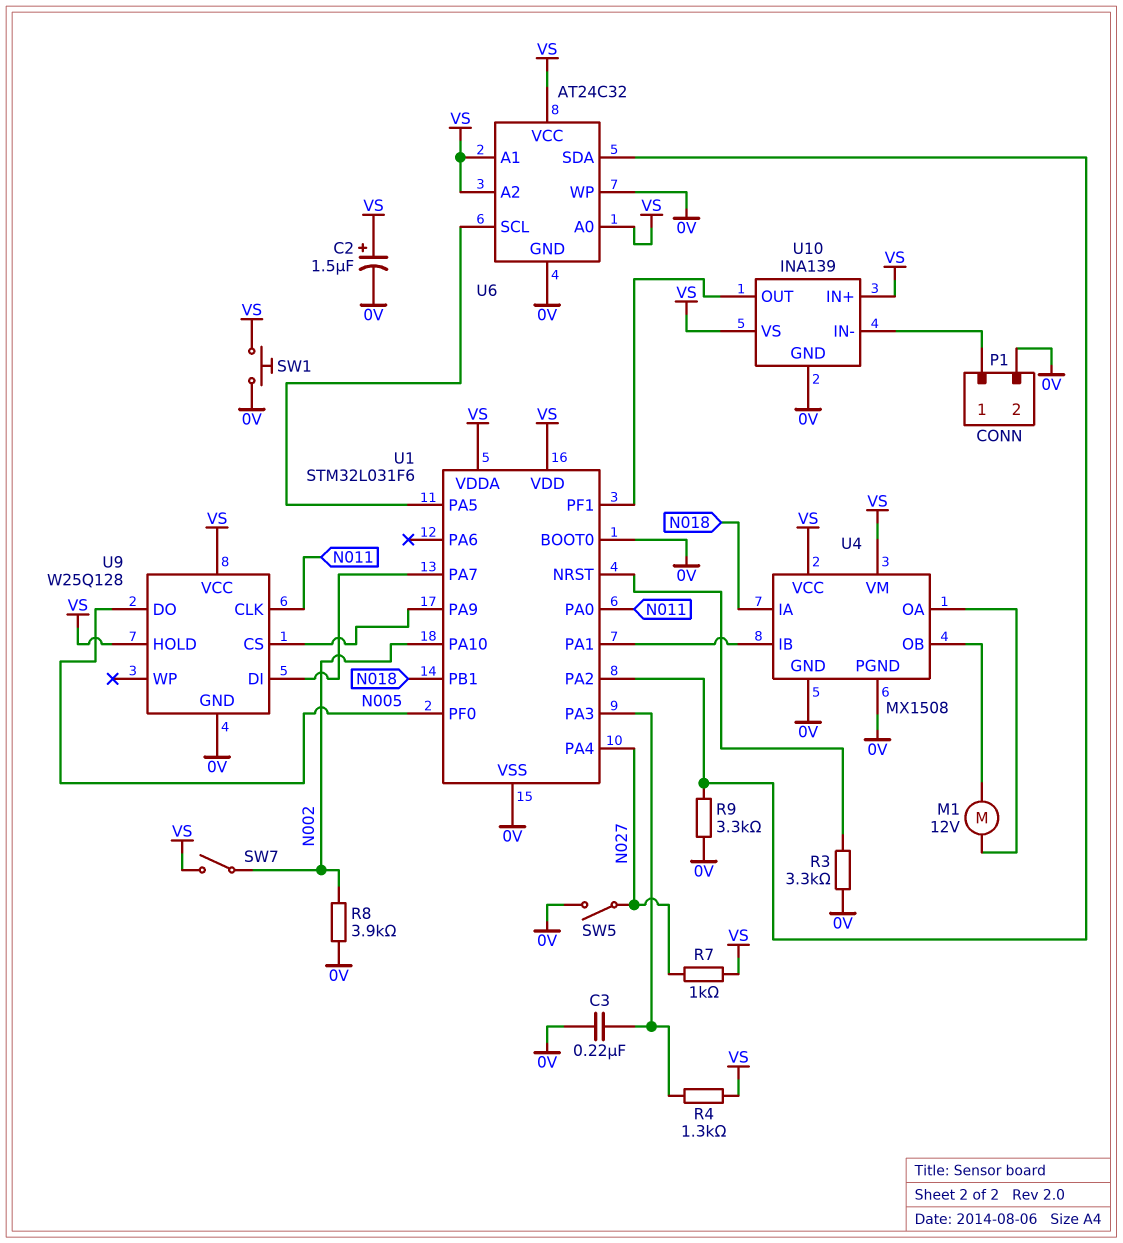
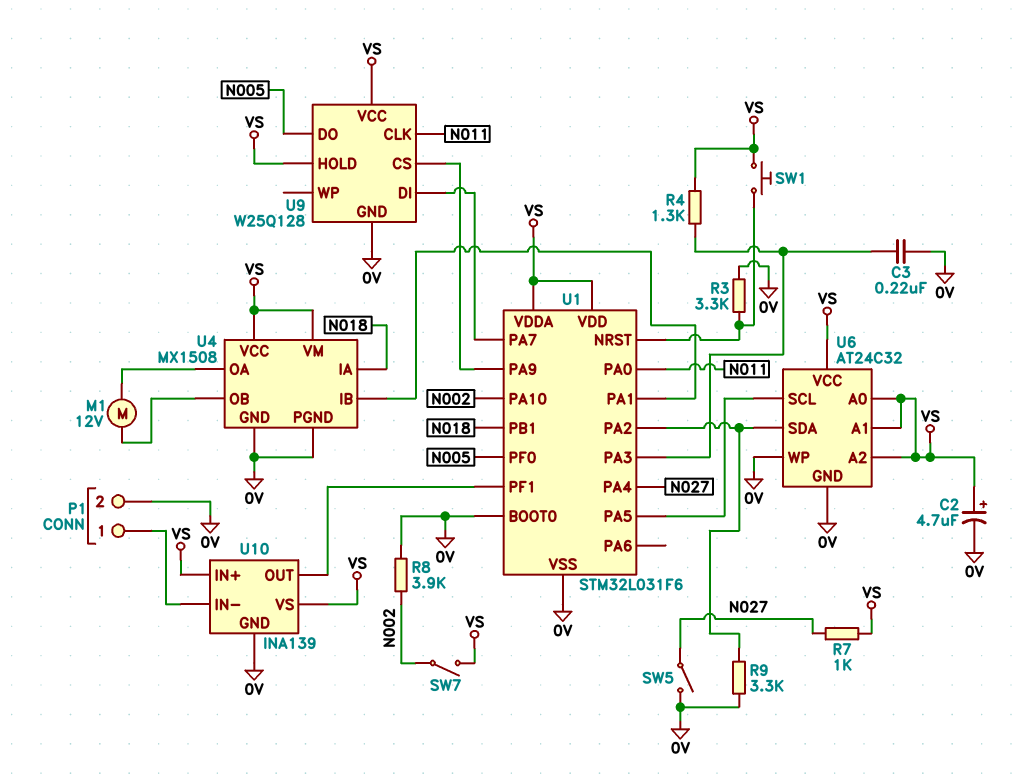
C2: 1.5uF (plus VS, minus 0V) -> 4.7uF (plus VS, minus 0V)
SW1: button (0V, VS) -> button (U1/NRST, VS)

